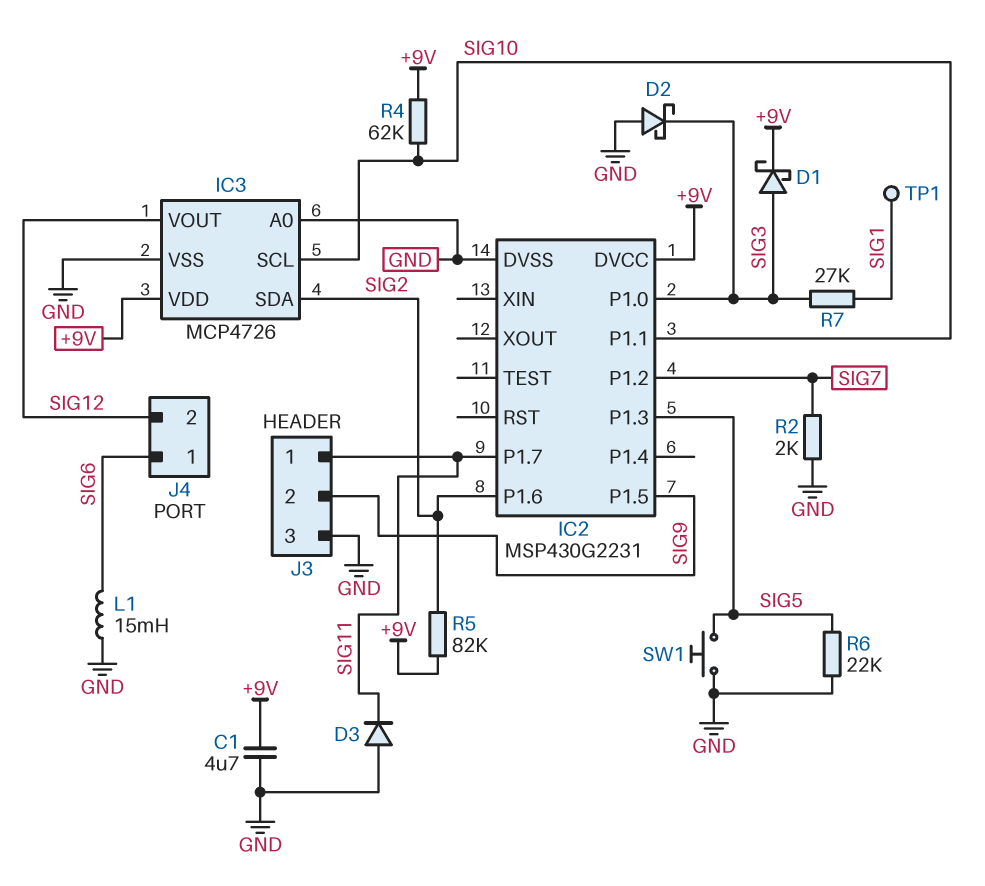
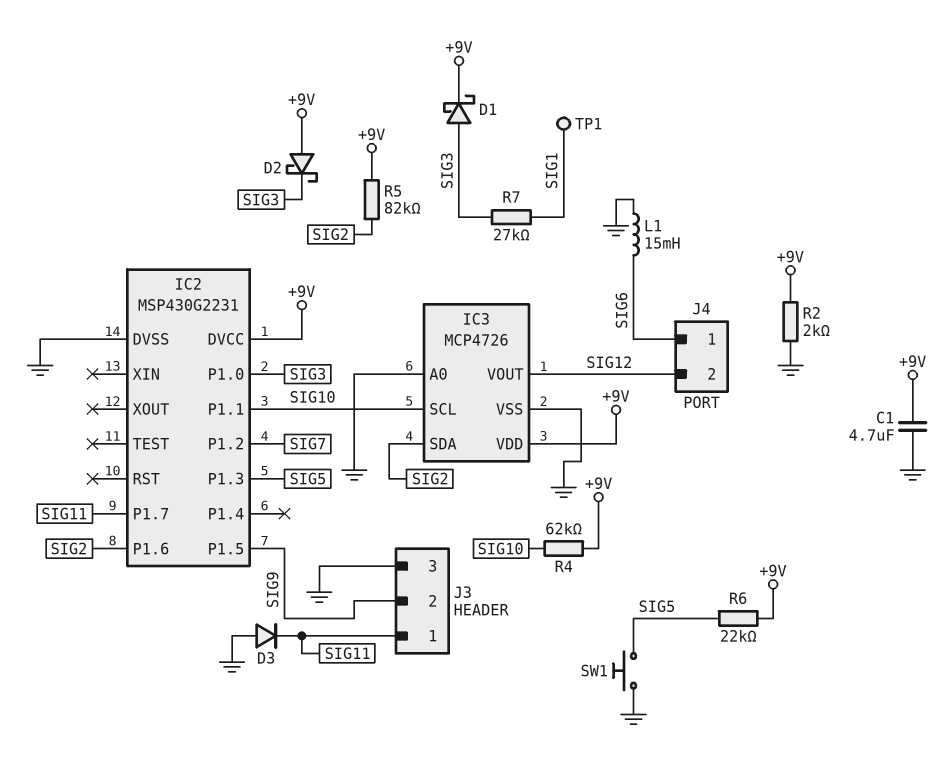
D2: schottky (A GND, K SIG3) -> schottky (A +9V, K SIG3)
R2: 2k (GND, SIG7) -> 2k (+9V, GND)
R6: 22k (GND, SIG5) -> 22k (+9V, SIG5)

